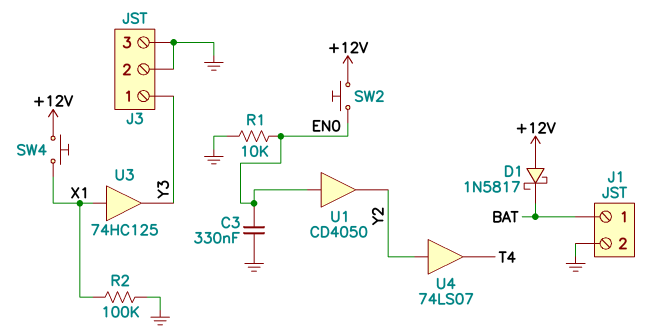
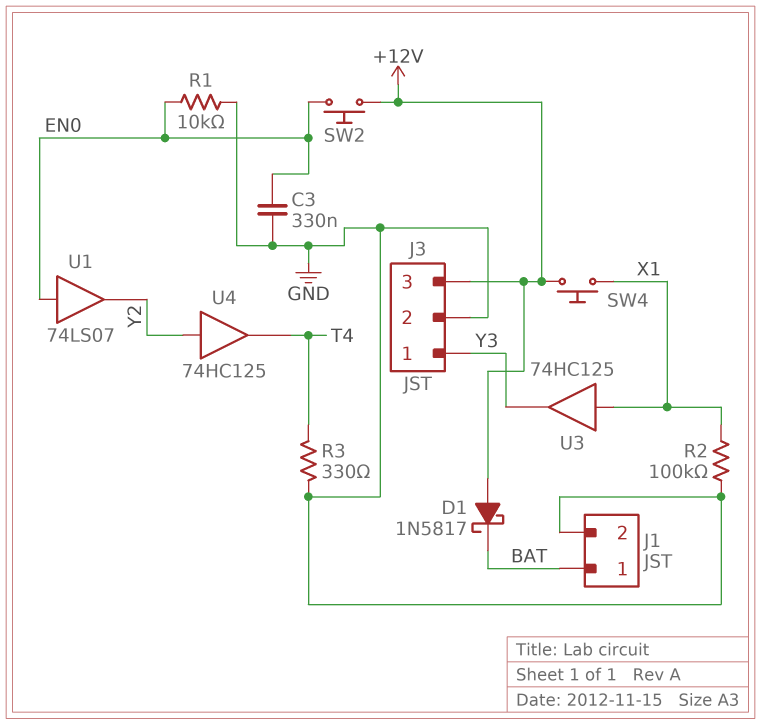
J3 pin 3: GND -> +12V
R3: none -> 330 (GND, T4)
U1: buffer CD4050 (in EN0, out Y2) -> buffer 74LS07 (in EN0, out Y2)
U4: buffer 74LS07 (in Y2, out T4) -> buffer 74HC125 (in Y2, out T4)

